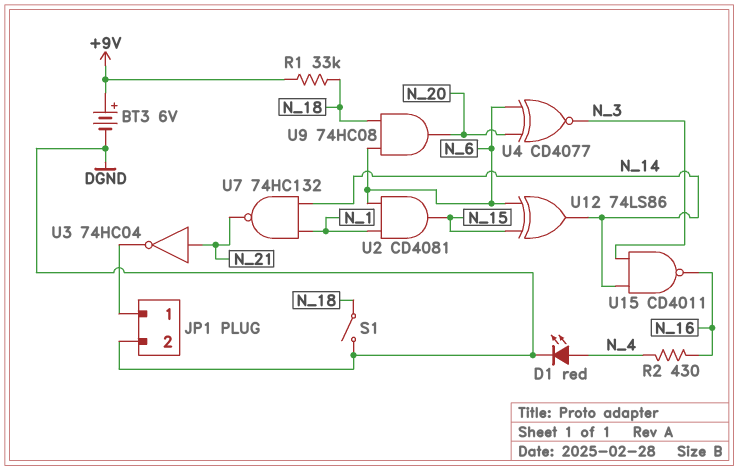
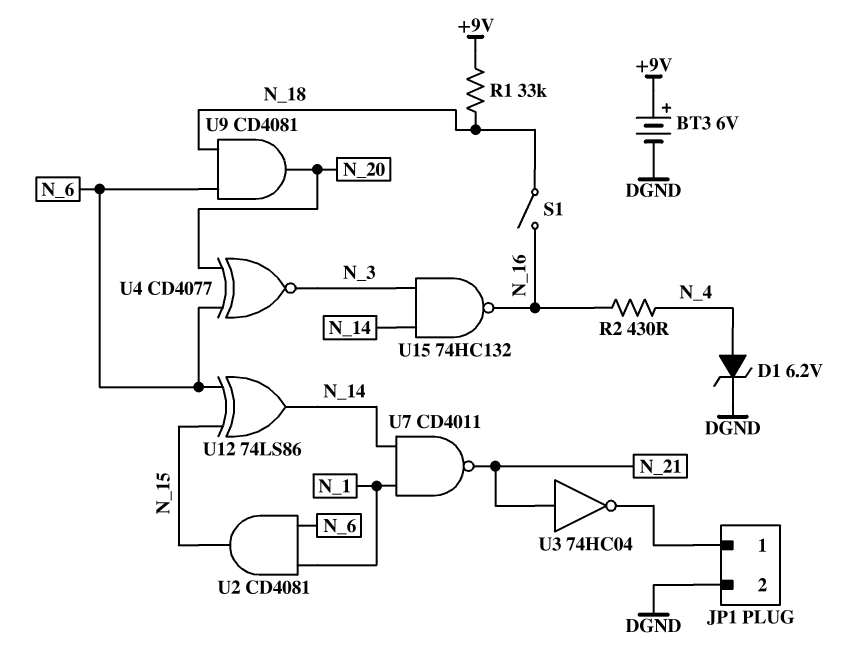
D1: LED red (A N_4, K DGND) -> zener 6.2V (A N_4, K DGND)
S1: switch (DGND, N_18) -> switch (N_16, N_18)
U7: NAND 74HC132 (in N_1, in N_14, out N_21) -> NAND CD4011 (in N_1, in N_14, out N_21)
U9: AND 74HC08 (in N_6, in N_18, out N_20) -> AND CD4081 (in N_6, in N_18, out N_20)
U15: NAND CD4011 (in N_3, in N_14, out N_16) -> NAND 74HC132 (in N_3, in N_14, out N_16)

